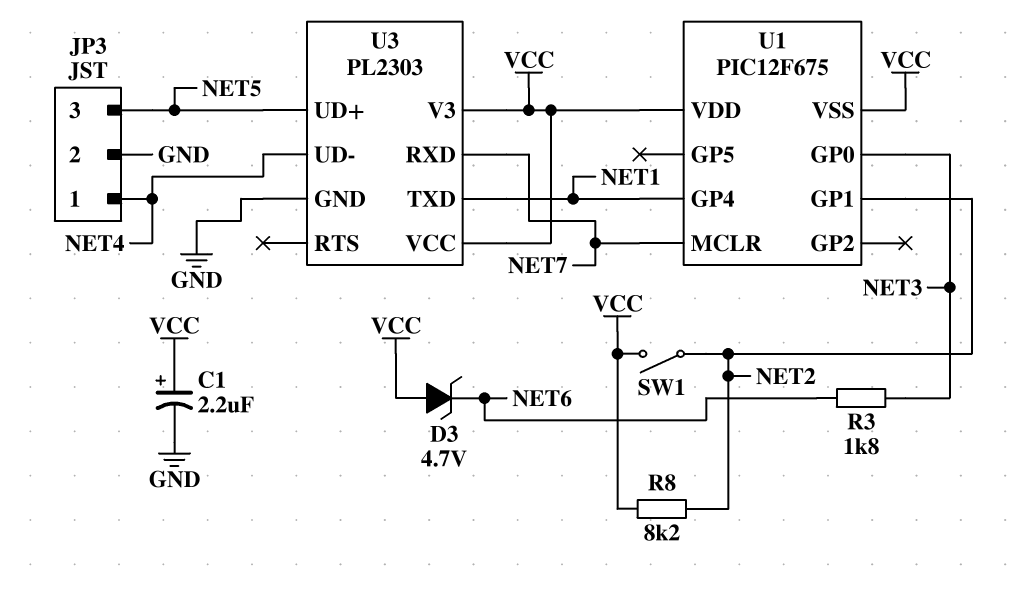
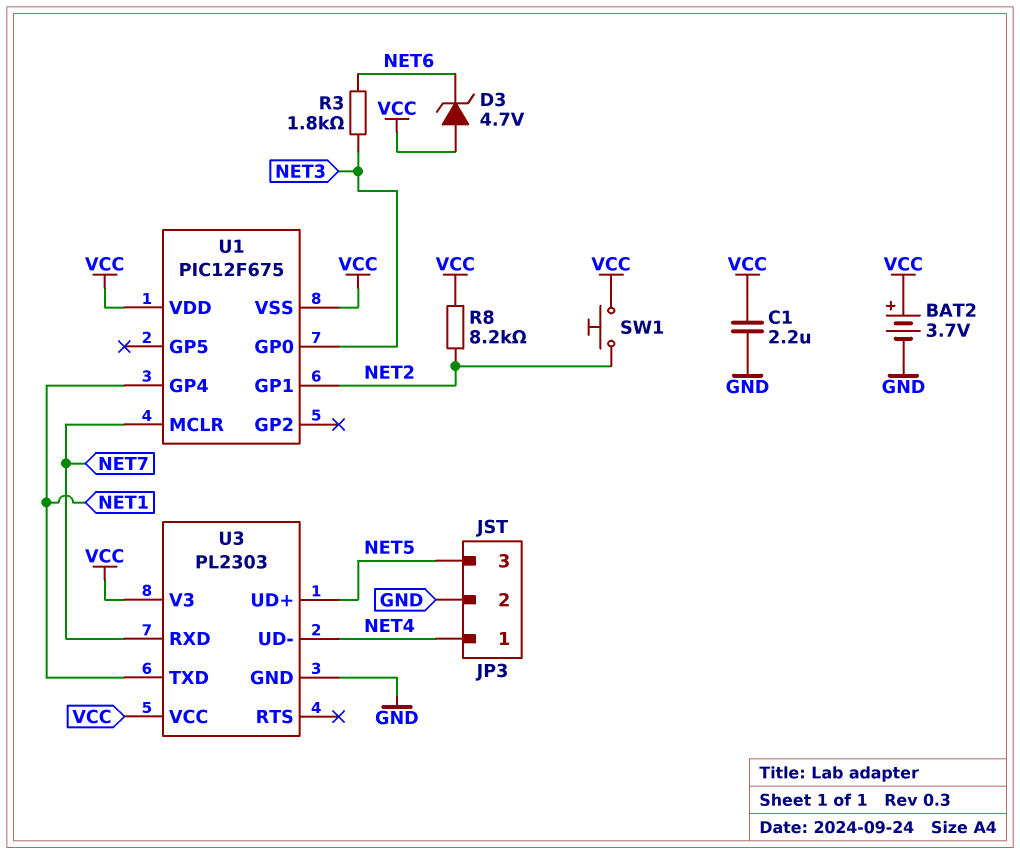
BAT2: none -> 3.7V (plus VCC, minus GND)
C1: 2.2uF (plus VCC, minus GND) -> 2.2uF (GND, VCC)
SW1: switch (NET2, VCC) -> button (NET2, VCC)

